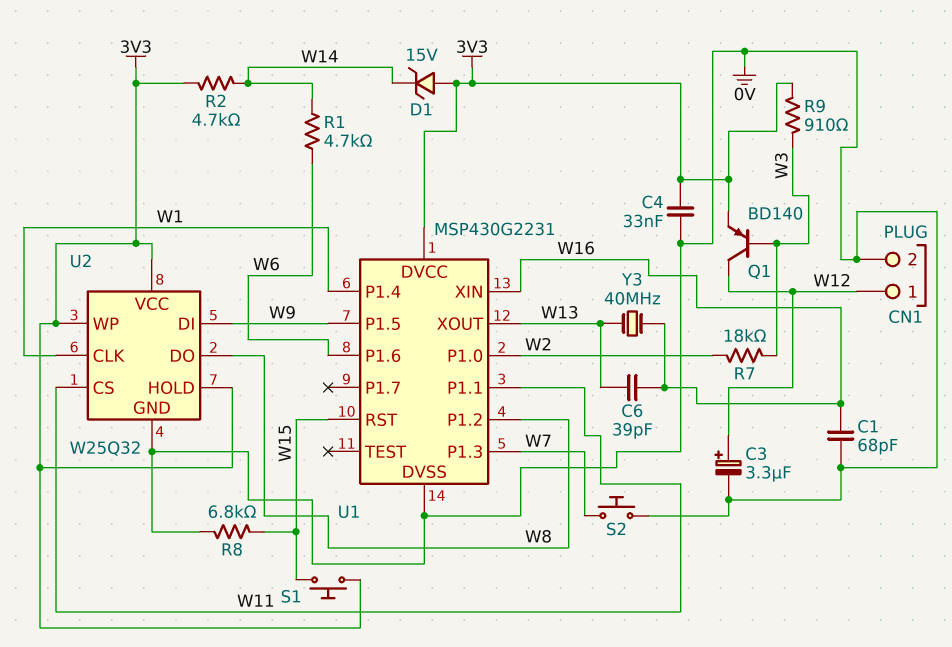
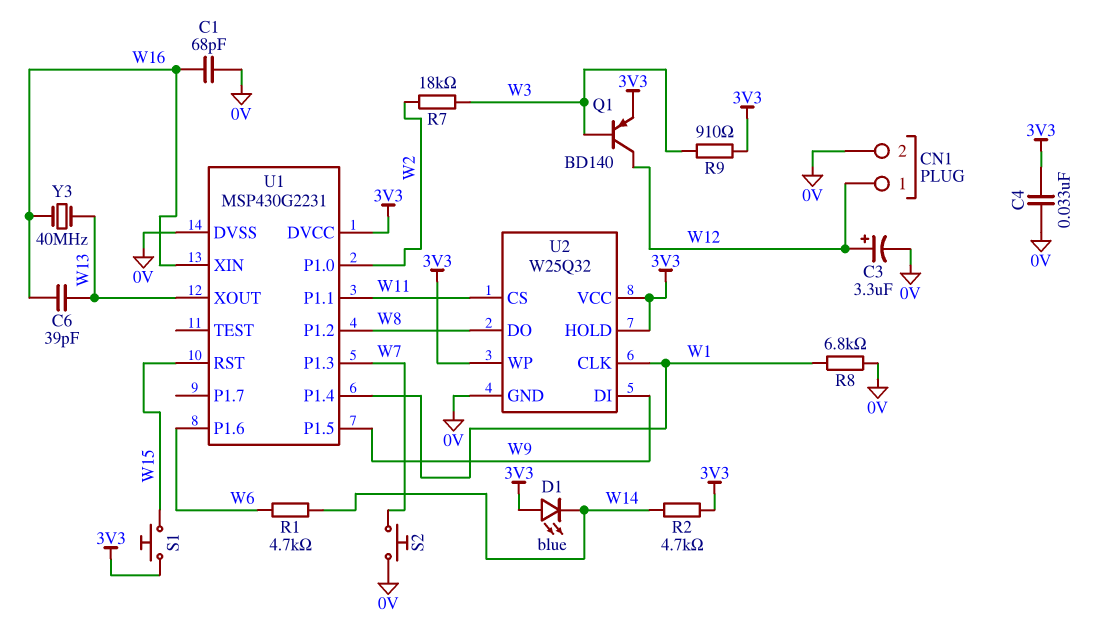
D1: zener 15V (A 3V3, K W14) -> LED blue (A 3V3, K W14)
R8: 6.8k (0V, W15) -> 6.8k (0V, W1)

